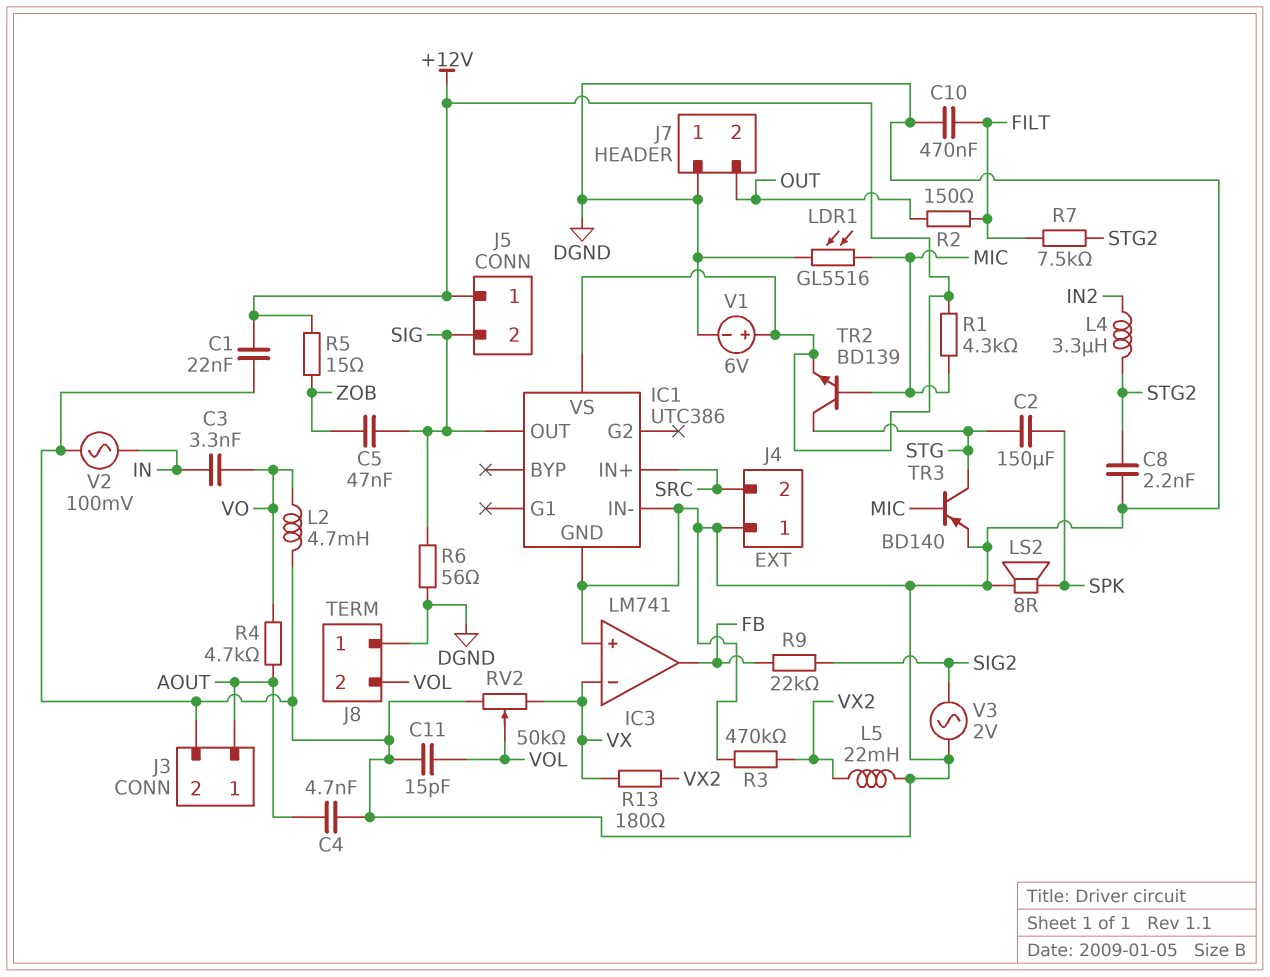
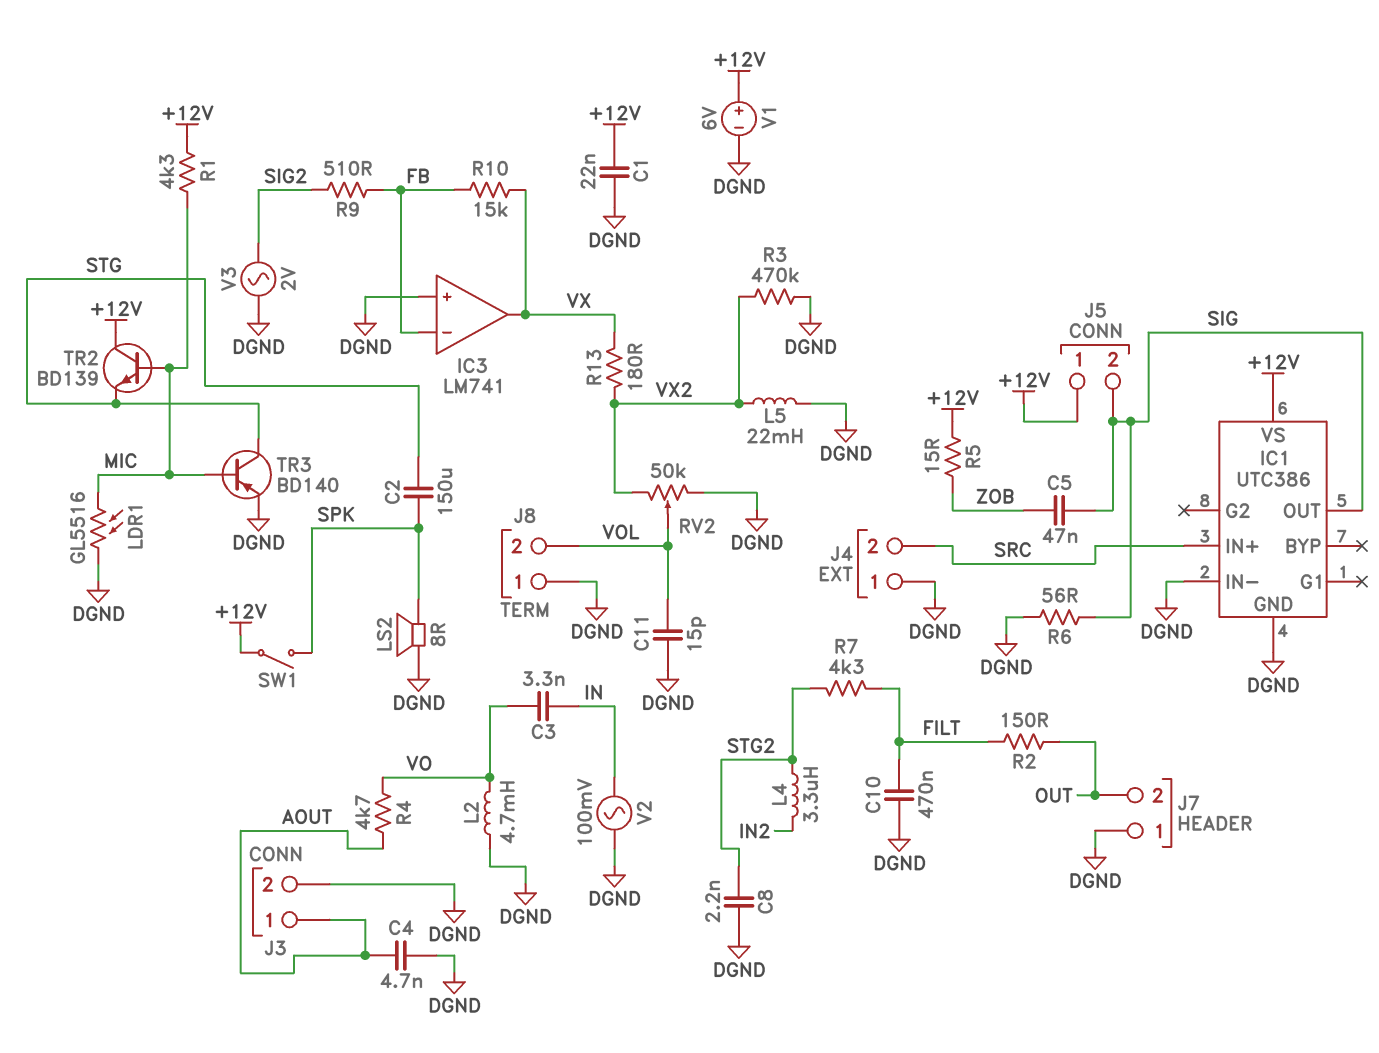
IC3 pin in-: VX -> FB
IC3 pin out: FB -> VX
R7: 7.5k (FILT, STG2) -> 4.3k (FILT, STG2)
R9: 22k (FB, SIG2) -> 510 (FB, SIG2)
R10: none -> 15k (FB, VX)
RV2: 50k (DGND, VX, wiper VOL) -> 50k (DGND, VX2, wiper VOL)
SW1: none -> switch (+12V, SPK)
TR2: NPN BD139 (B MIC, C STG, E +12V) -> NPN BD139 (B MIC, C +12V, E STG)

